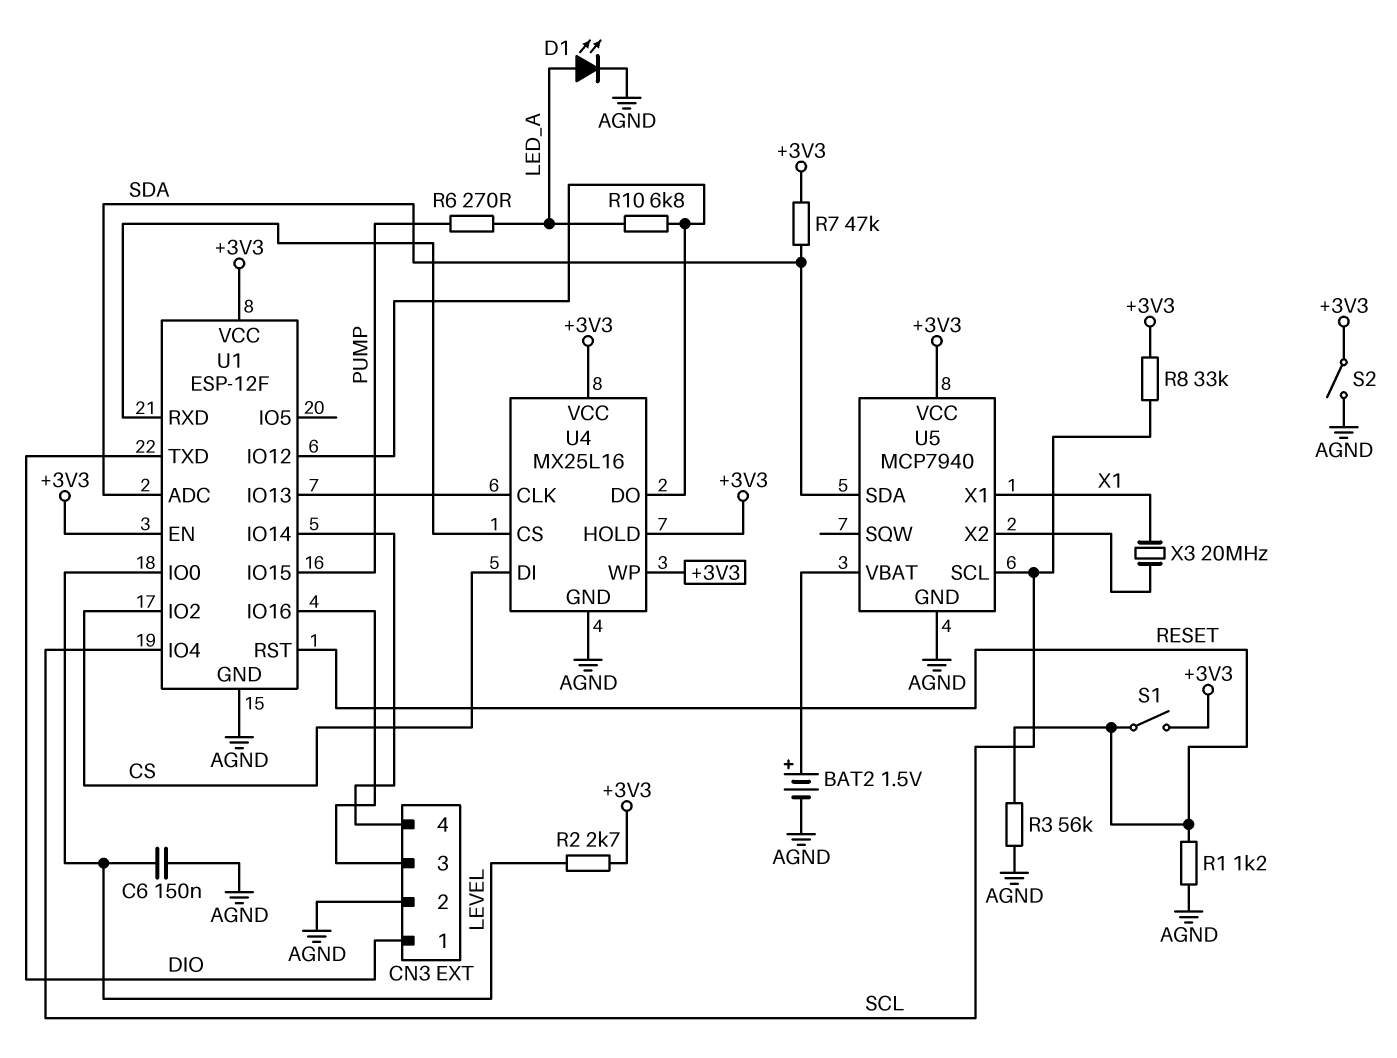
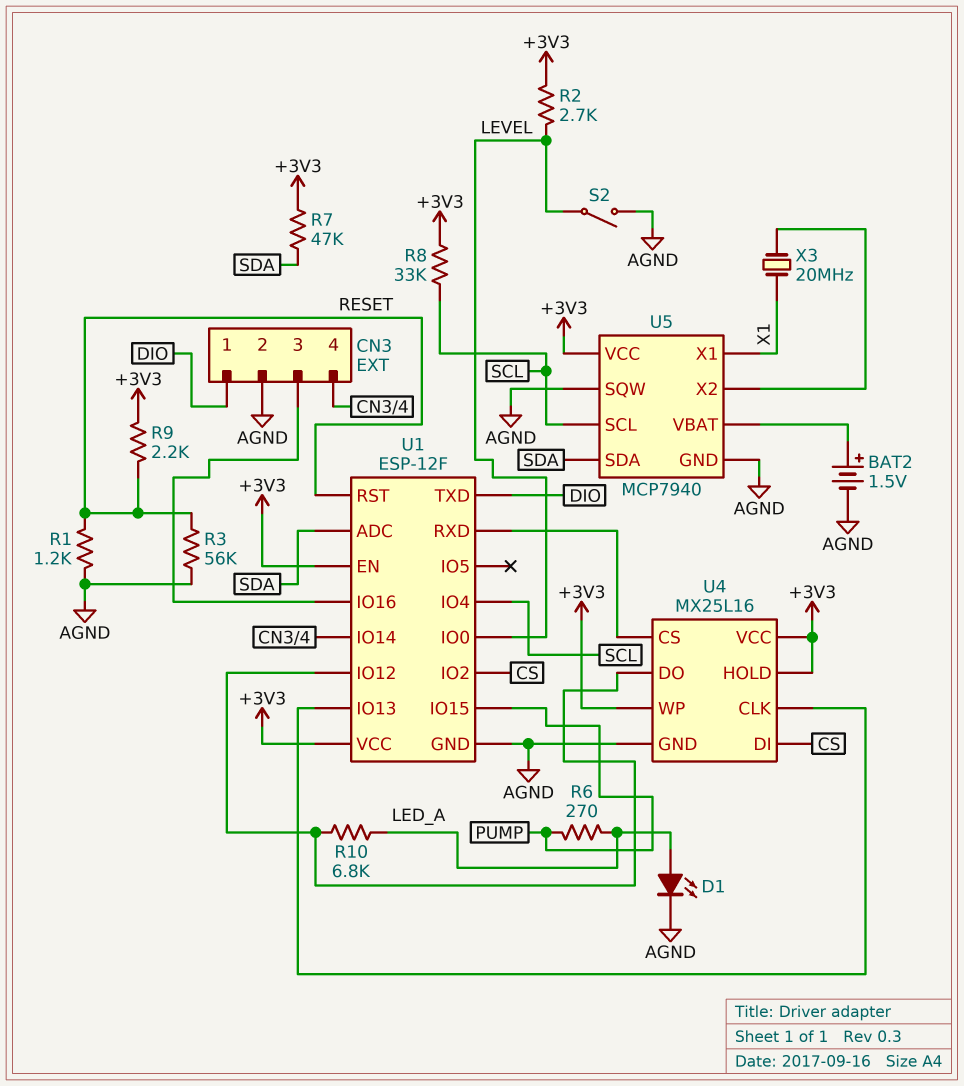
C6: 150nF (AGND, LEVEL) -> none
R9: none -> 2.2k (+3V3, RESET)
S1: switch (+3V3, RESET) -> none
S2: switch (+3V3, AGND) -> switch (AGND, LEVEL)
U5 pin SQW: none -> AGND

